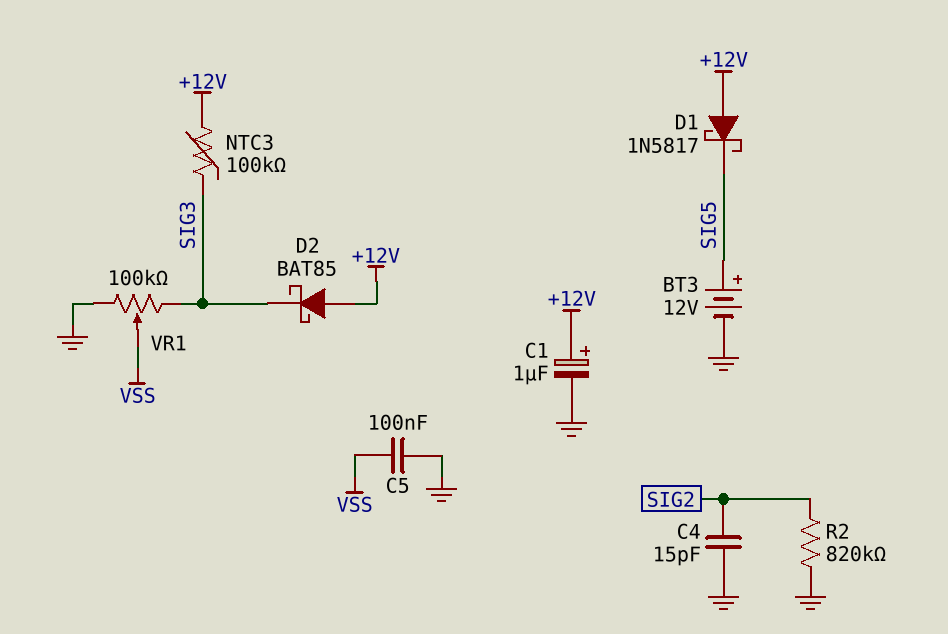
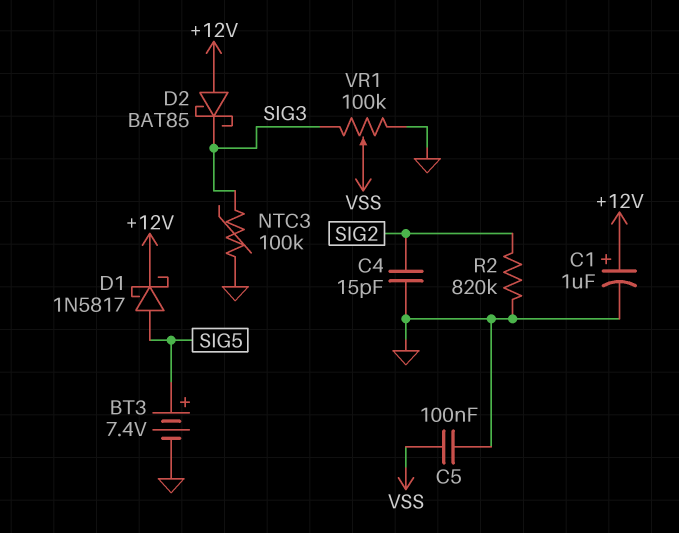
BT3: 12V (plus SIG5, minus GND) -> 7.4V (plus SIG5, minus GND)
D1: schottky 1N5817 (A +12V, K SIG5) -> schottky 1N5817 (A SIG5, K +12V)
NTC3: 100k (+12V, SIG3) -> 100k (GND, SIG3)

